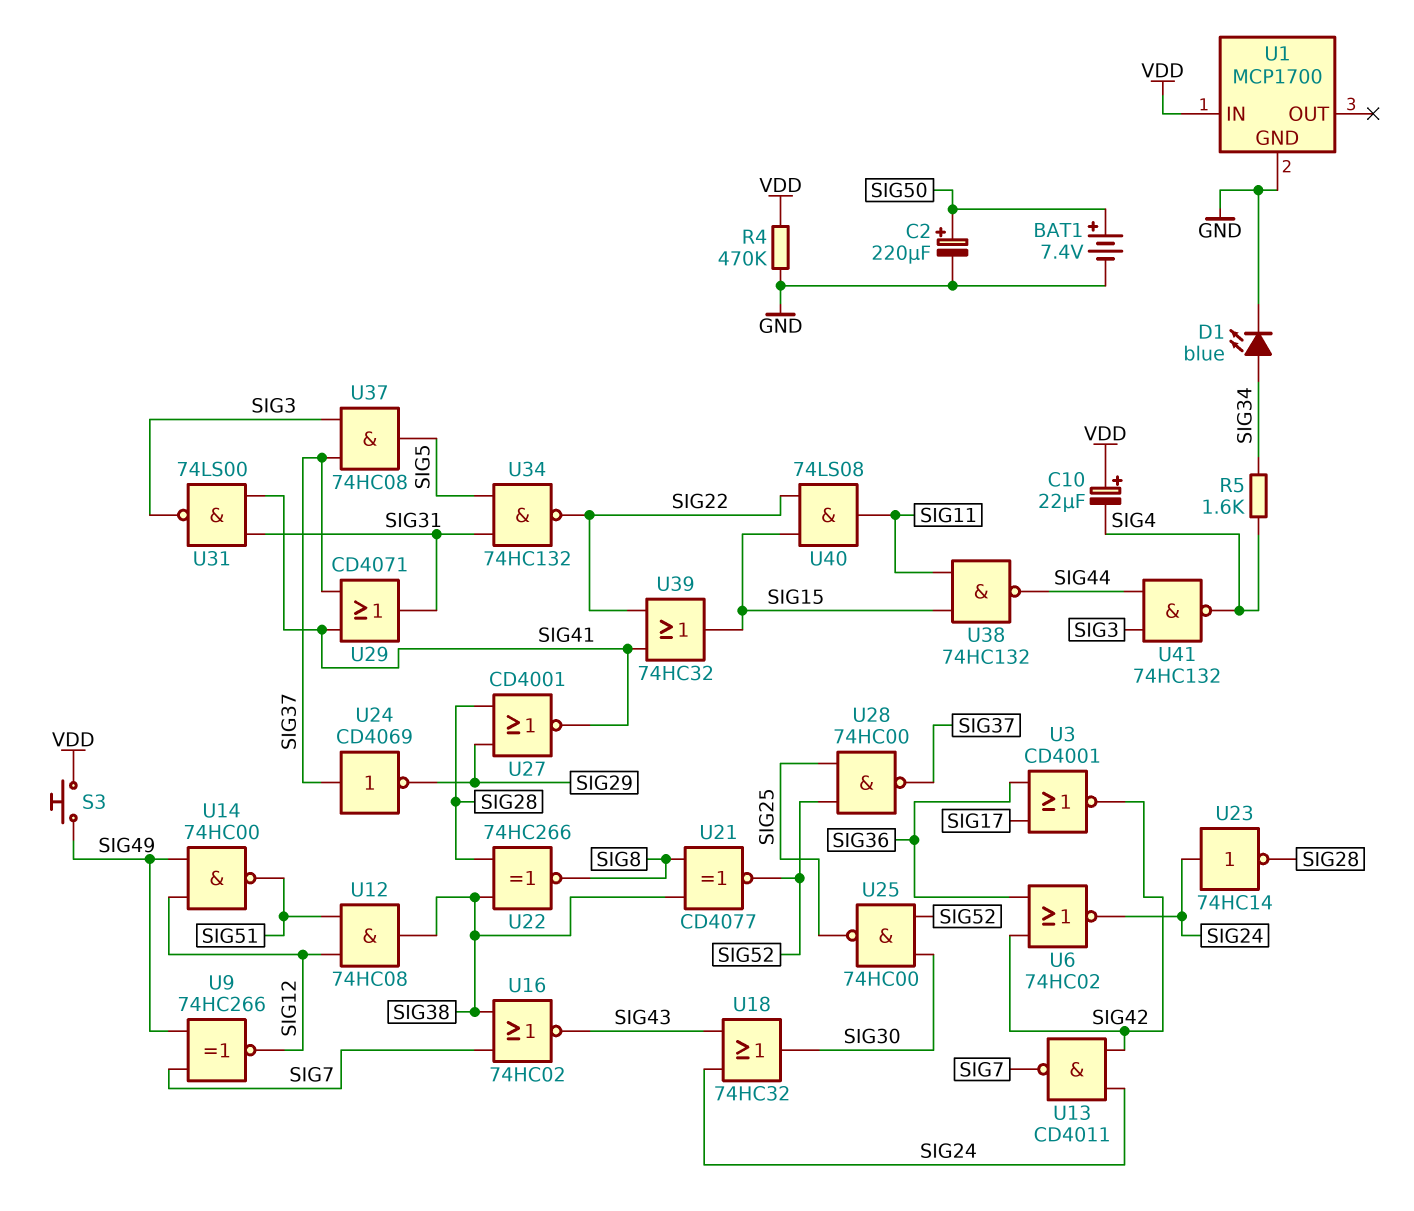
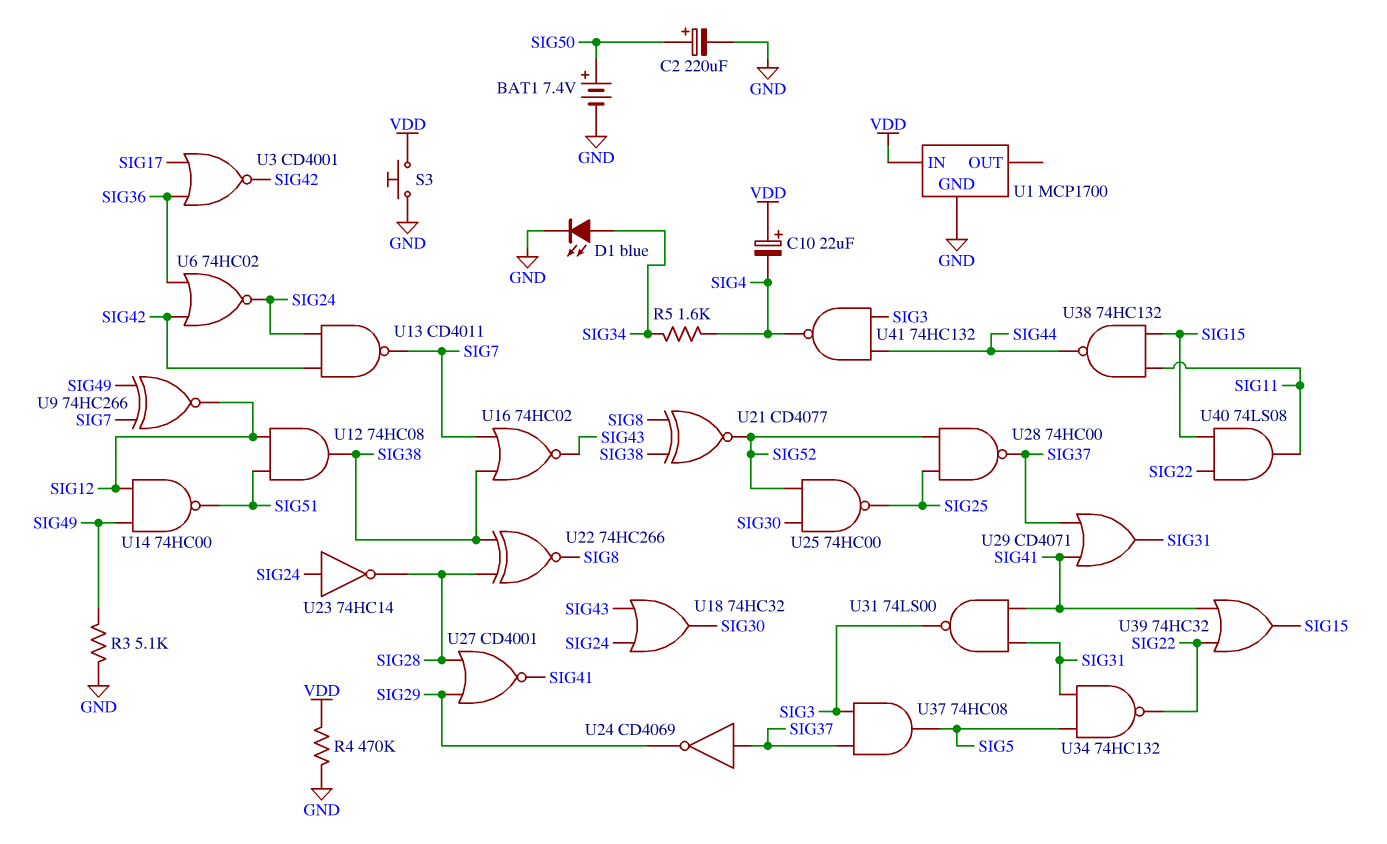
R3: none -> 5.1k (GND, SIG49)
S3: button (SIG49, VDD) -> button (GND, VDD)

